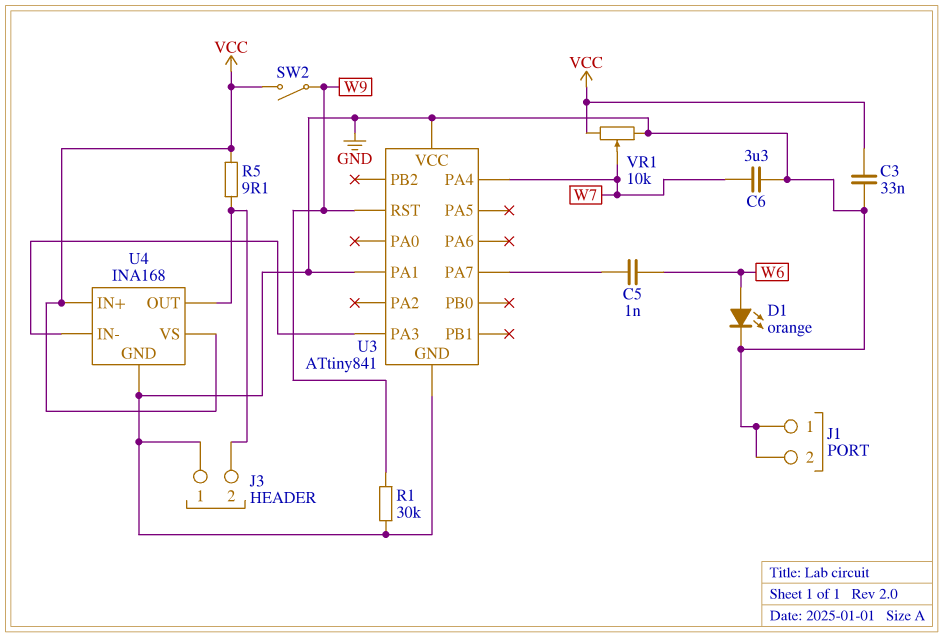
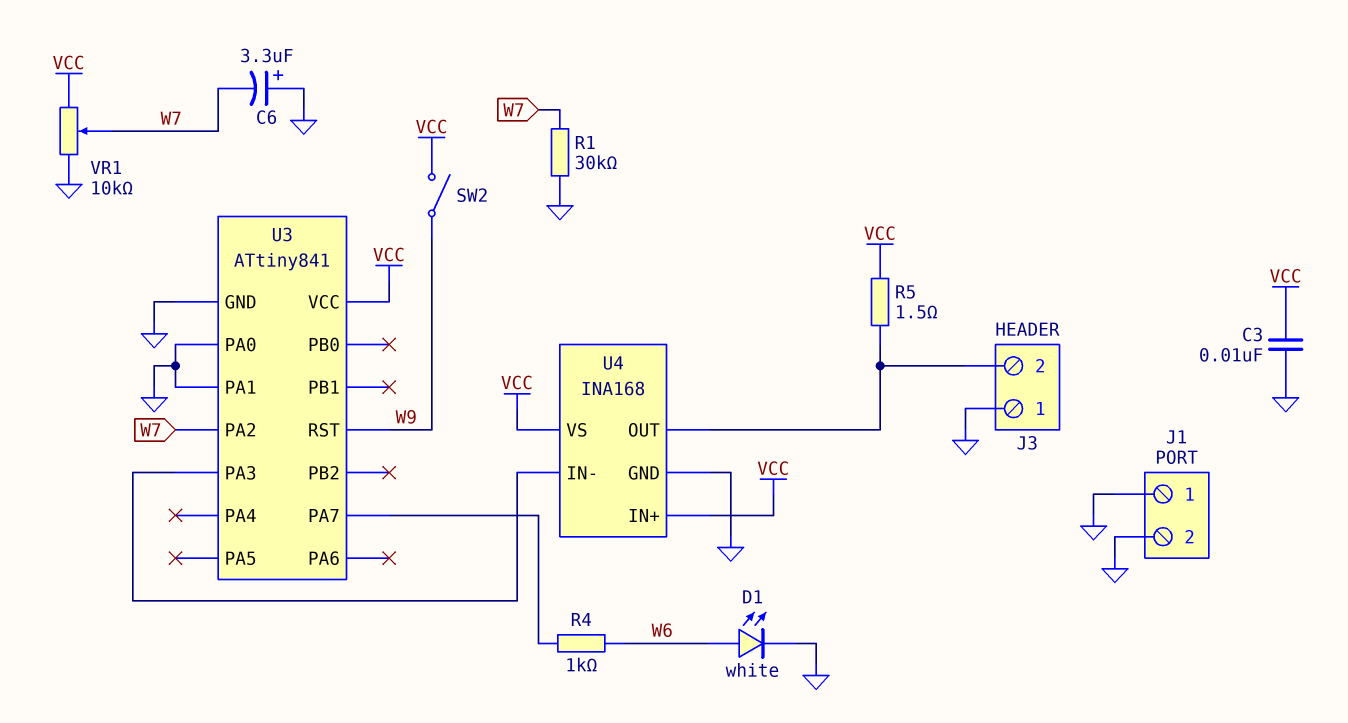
C3: 33nF (GND, VCC) -> 10nF (GND, VCC)
C5: 1nF (U3/PA7, W6) -> none
C6: 3.3uF (GND, W7) -> 3.3uF (plus GND, minus W7)
D1: LED orange (A W6, K GND) -> LED white (A W6, K GND)
R1: 30k (GND, W9) -> 30k (GND, W7)
R4: none -> 1k (U3/PA7, W6)
R5: 9.1 (J3/2, VCC) -> 1.5 (J3/2, VCC)
U3 pin PA0: none -> GND
U3 pin PA2: none -> W7
U3 pin PA4: W7 -> none
U3 pin VCC: GND -> VCC

